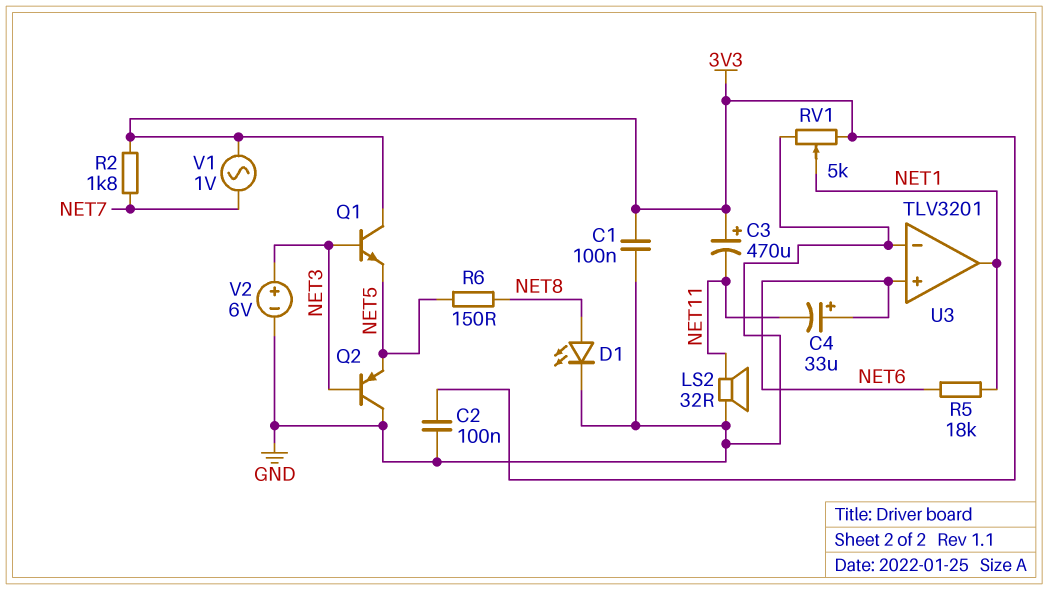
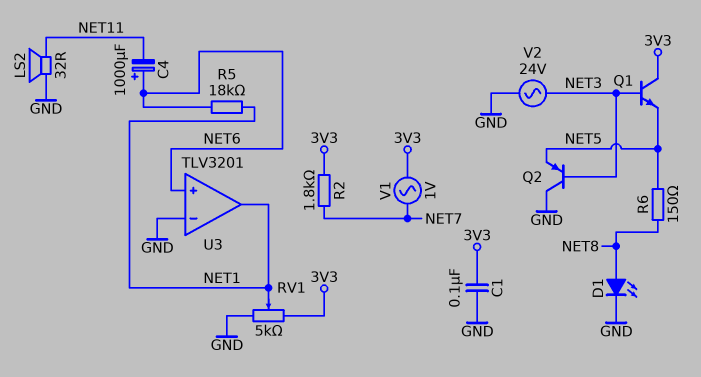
C2: 100nF (3V3, GND) -> none
C3: 470uF (plus 3V3, minus NET11) -> none
C4: 33uF (plus NET6, minus NET11) -> 1000uF (plus NET6, minus NET11)
V2: 6V (plus NET3, minus GND) -> AC 24V (GND, NET3)

